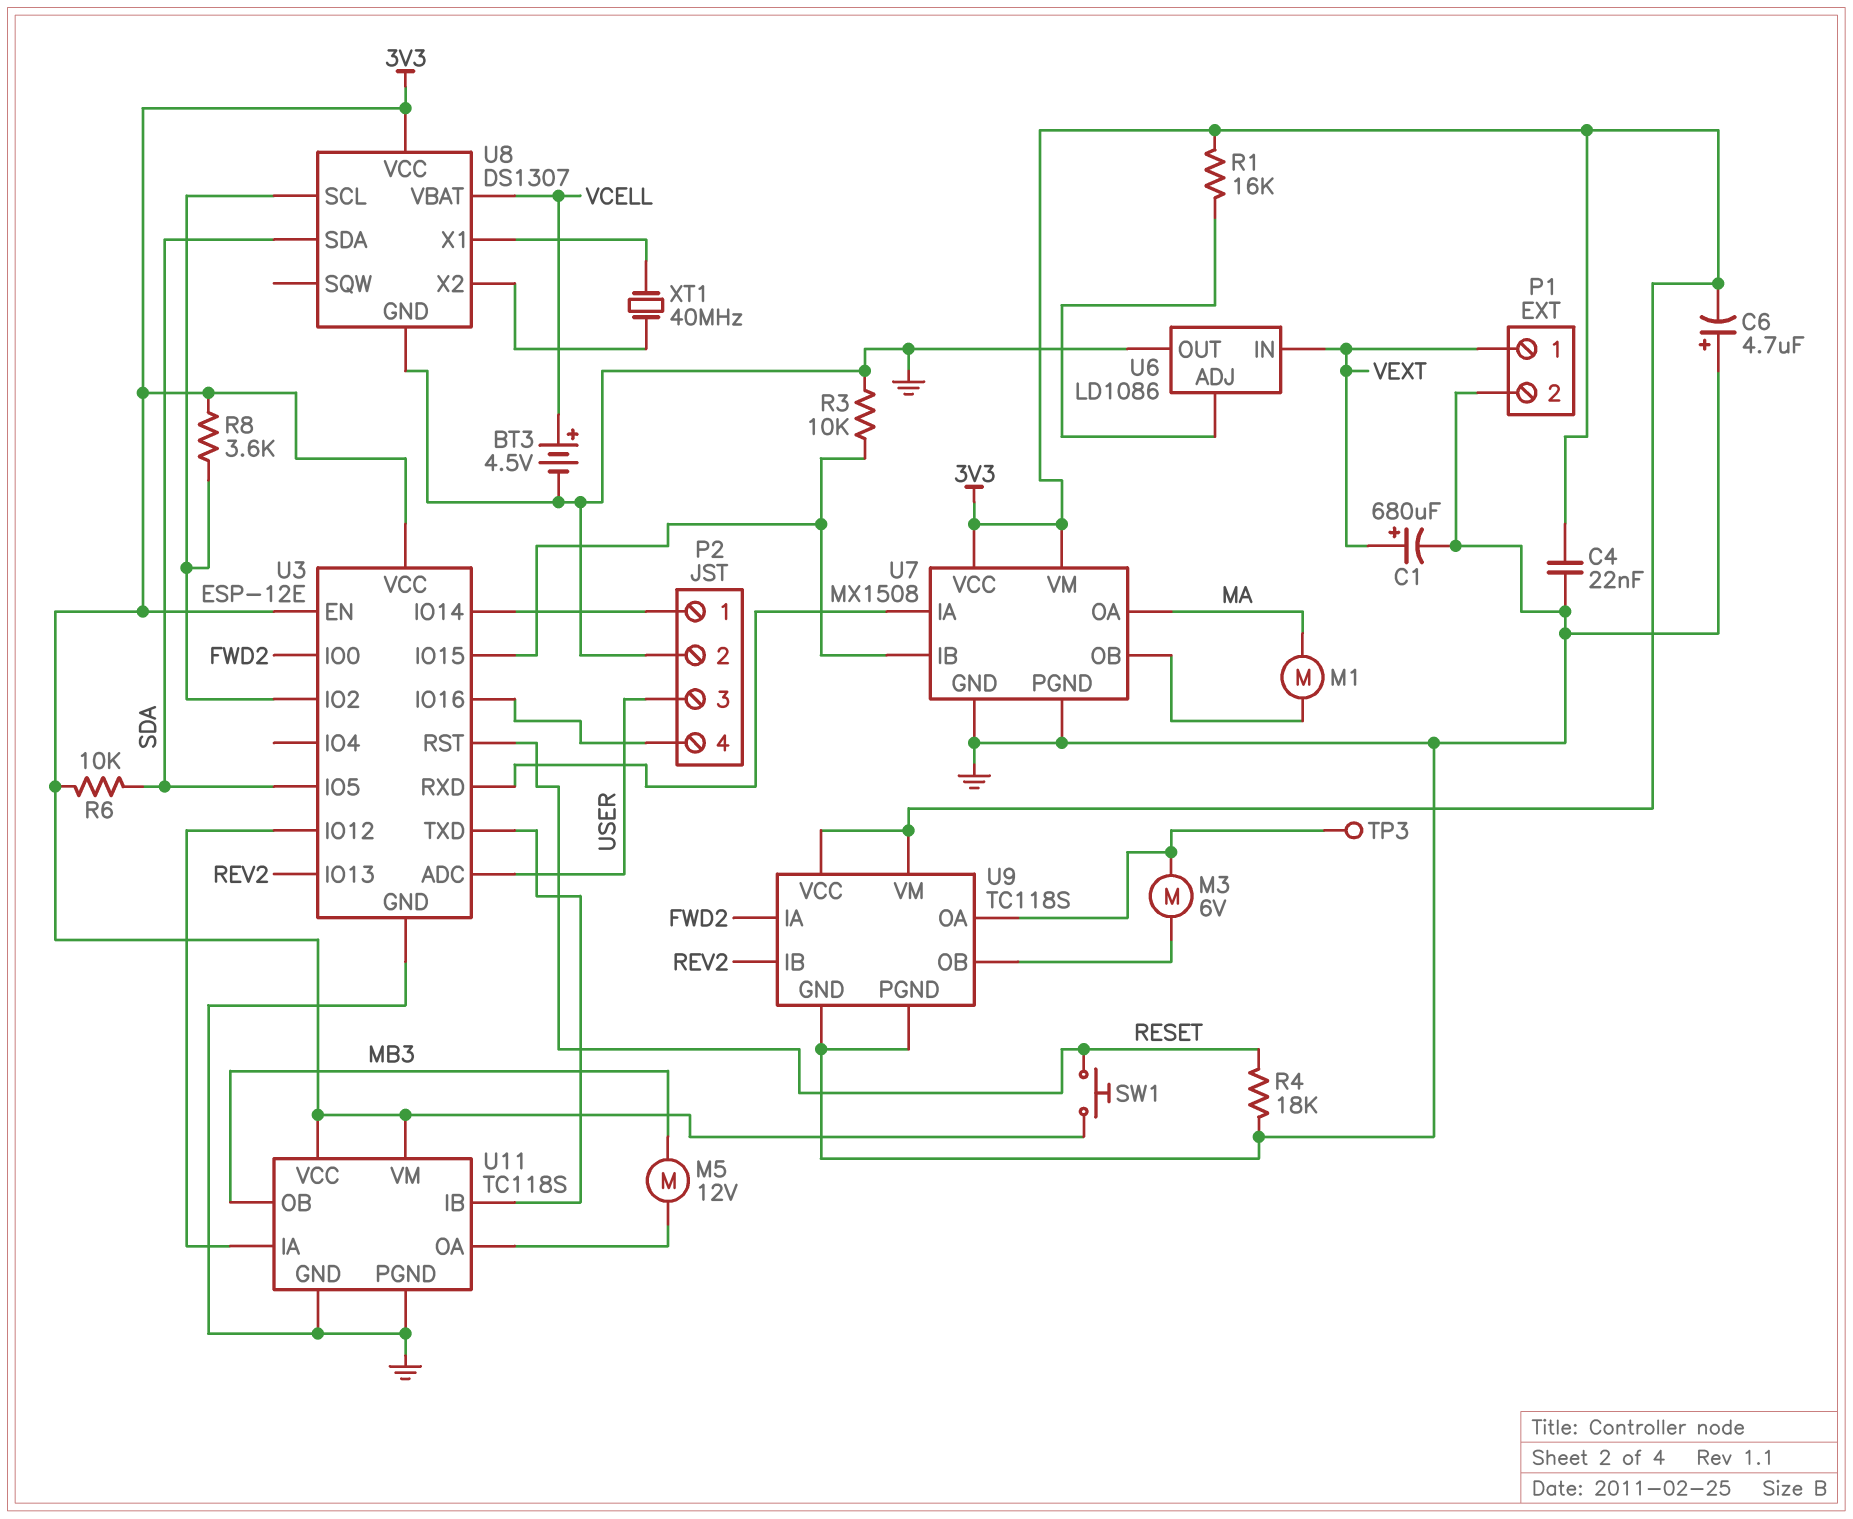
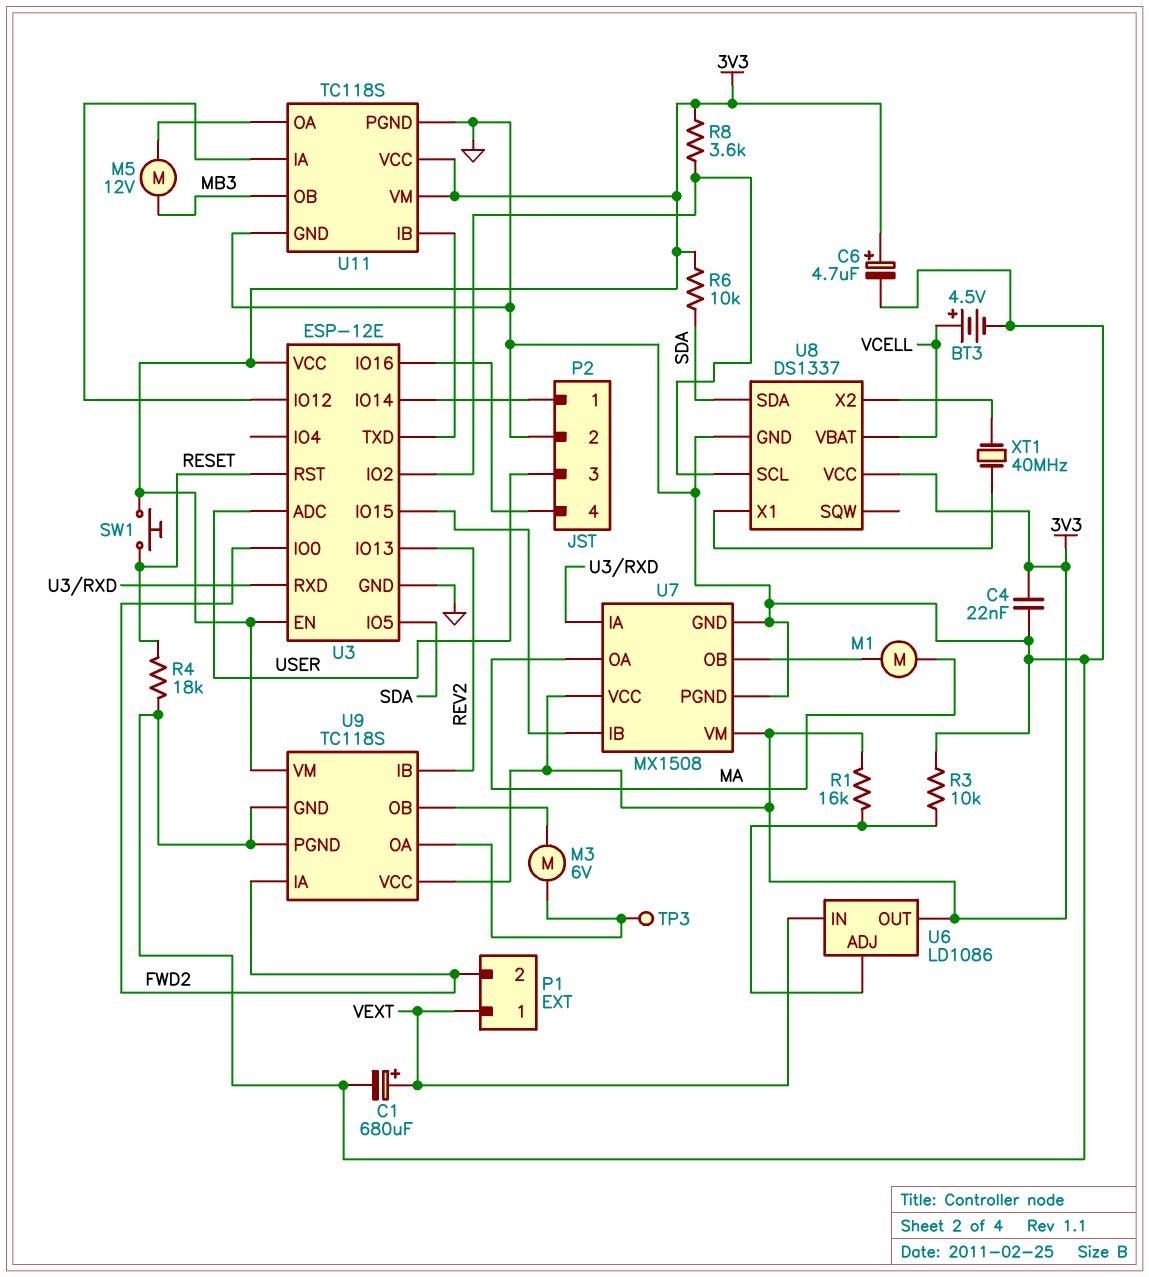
C6: 4.7uF (plus GND, minus 3V3) -> 4.7uF (plus 3V3, minus GND)
P1 pin 2: GND -> FWD2
R3: 10k (GND, U3/IO15) -> 10k (GND, U6/ADJ)
U6 pin OUT: GND -> 3V3
U8: DS1307 -> DS1337

